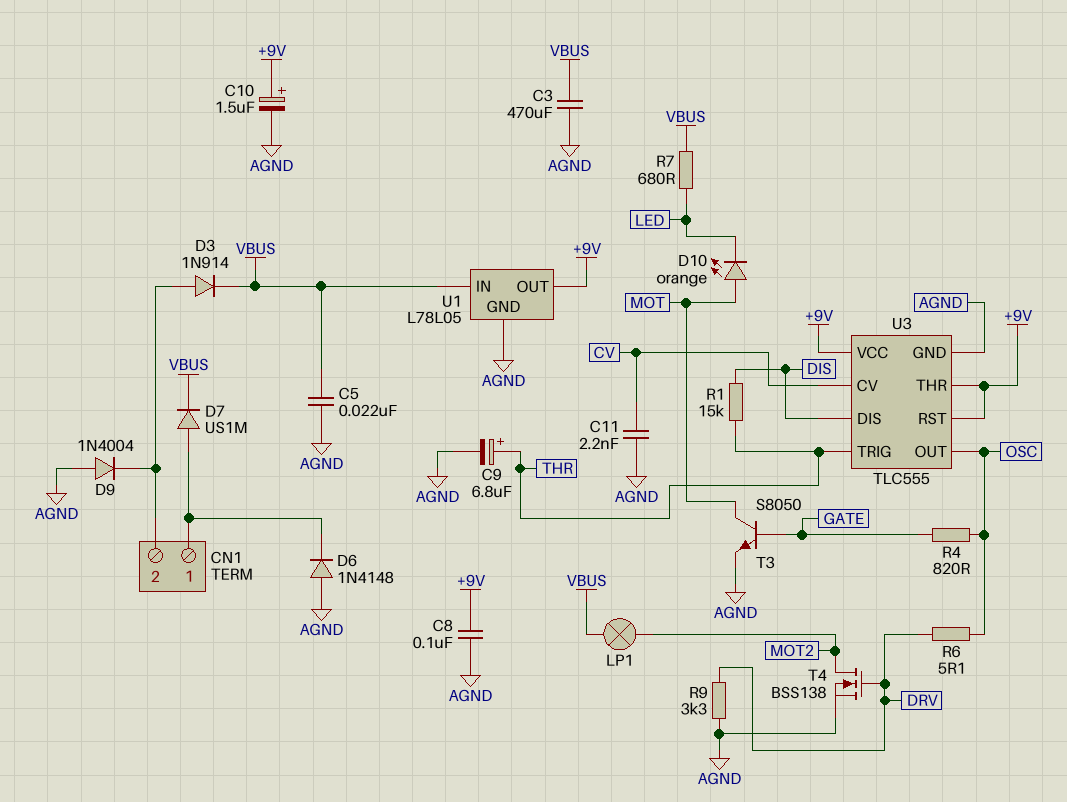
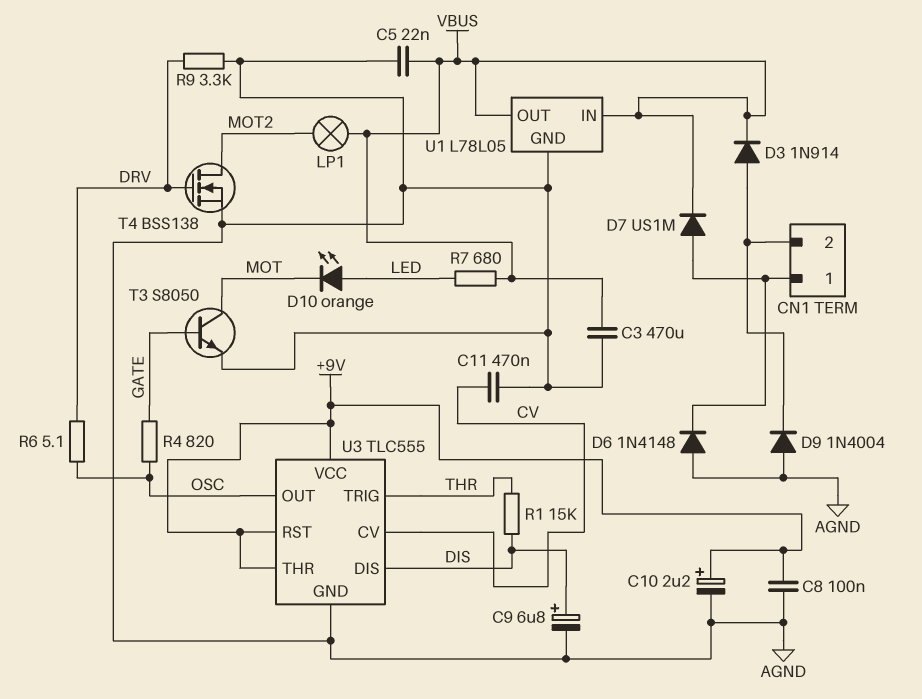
C9: 6.8uF (plus THR, minus AGND) -> 6.8uF (plus DIS, minus AGND)
C10: 1.5uF (plus +9V, minus AGND) -> 2.2uF (plus +9V, minus AGND)
C11: 2.2nF (AGND, CV) -> 470nF (AGND, CV)
D10: LED orange (A MOT, K LED) -> LED orange (A LED, K MOT)
U1 pin OUT: +9V -> VBUS

